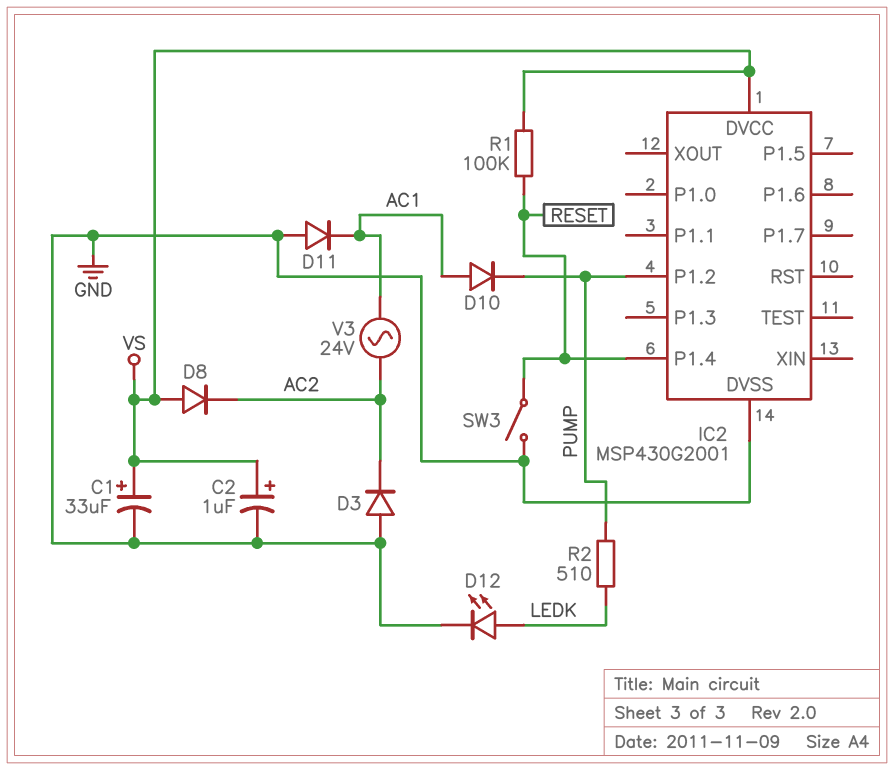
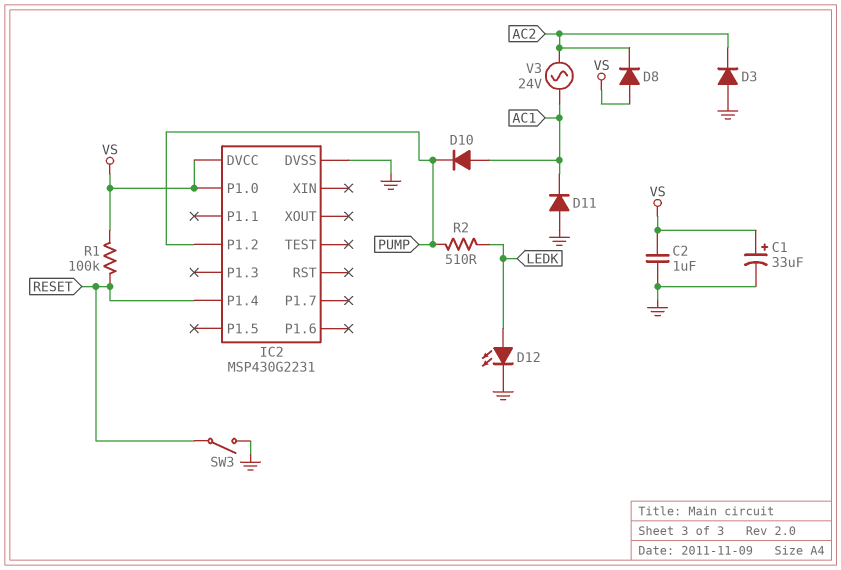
C2: 1uF (plus VS, minus GND) -> 1uF (GND, VS)
IC2: MSP430G2001 -> MSP430G2231
IC2 pin P1.0: none -> VS

